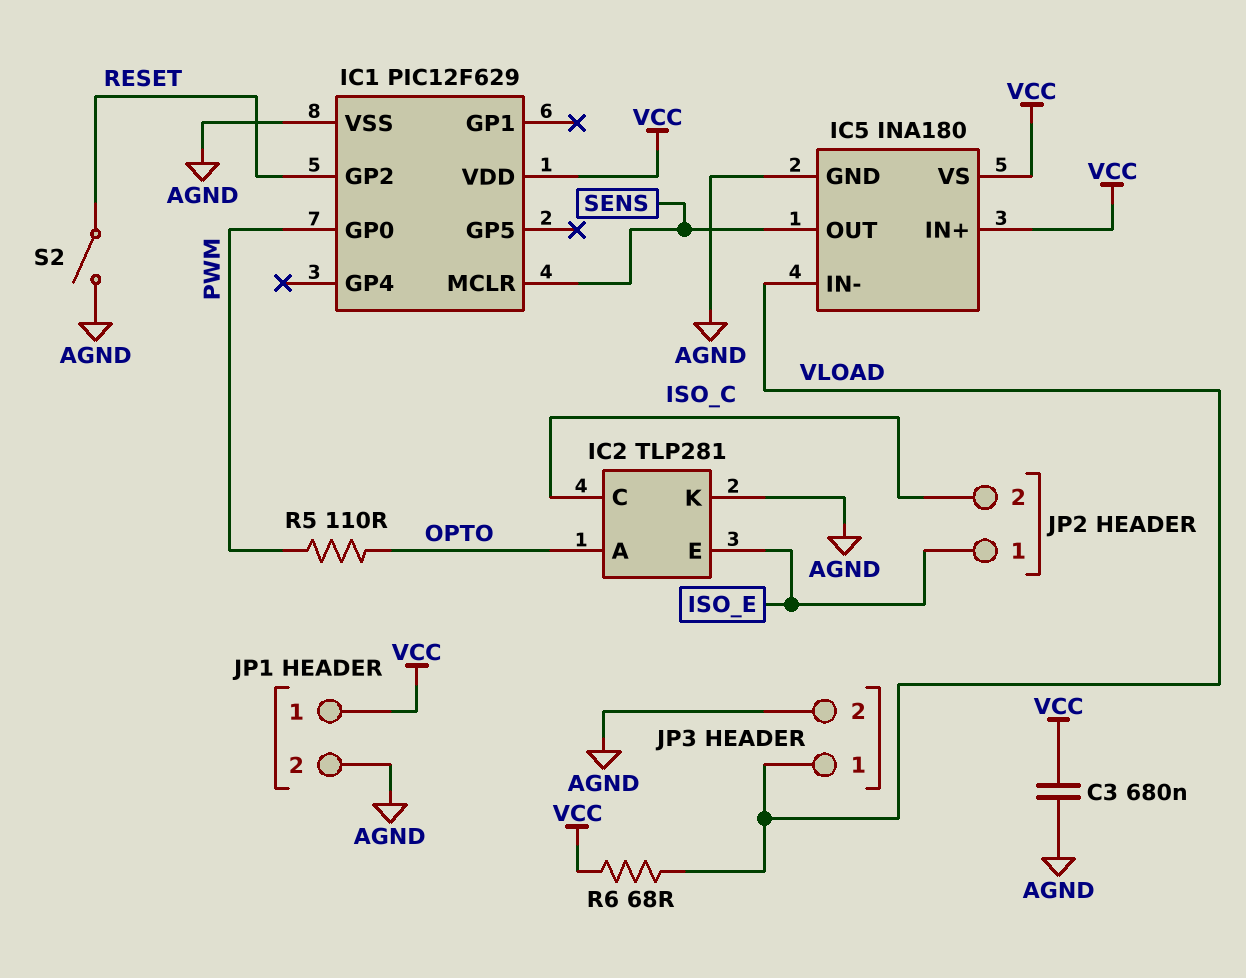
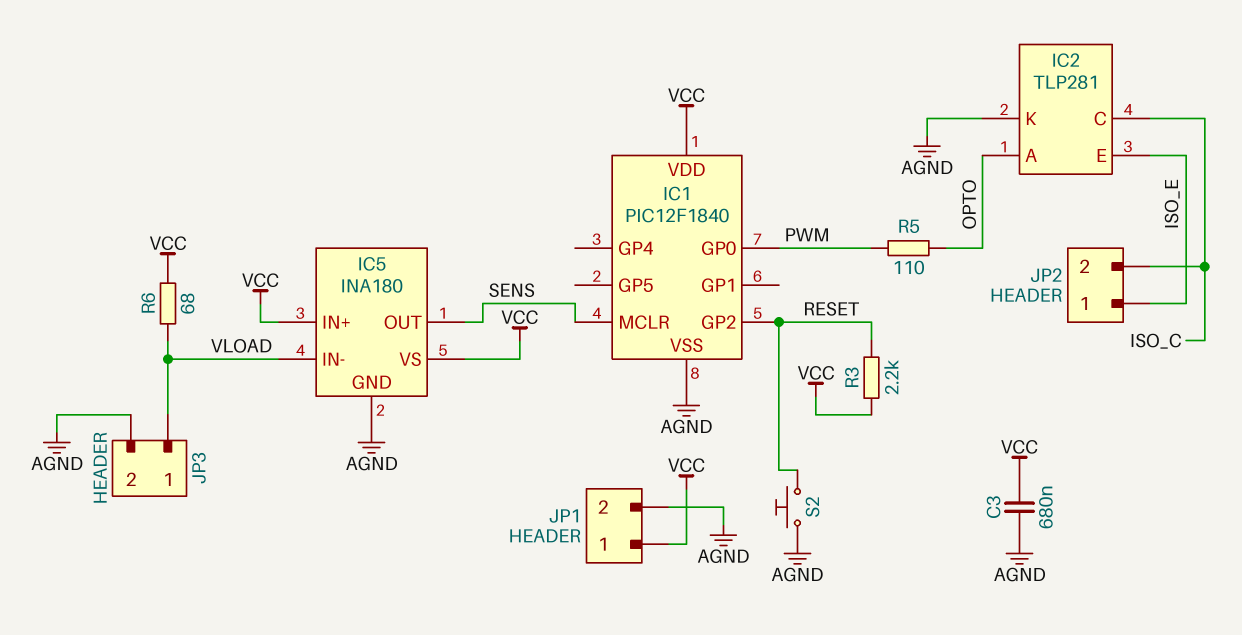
IC1: PIC12F629 -> PIC12F1840
R3: none -> 2.2k (RESET, VCC)
S2: switch (AGND, RESET) -> button (AGND, RESET)

